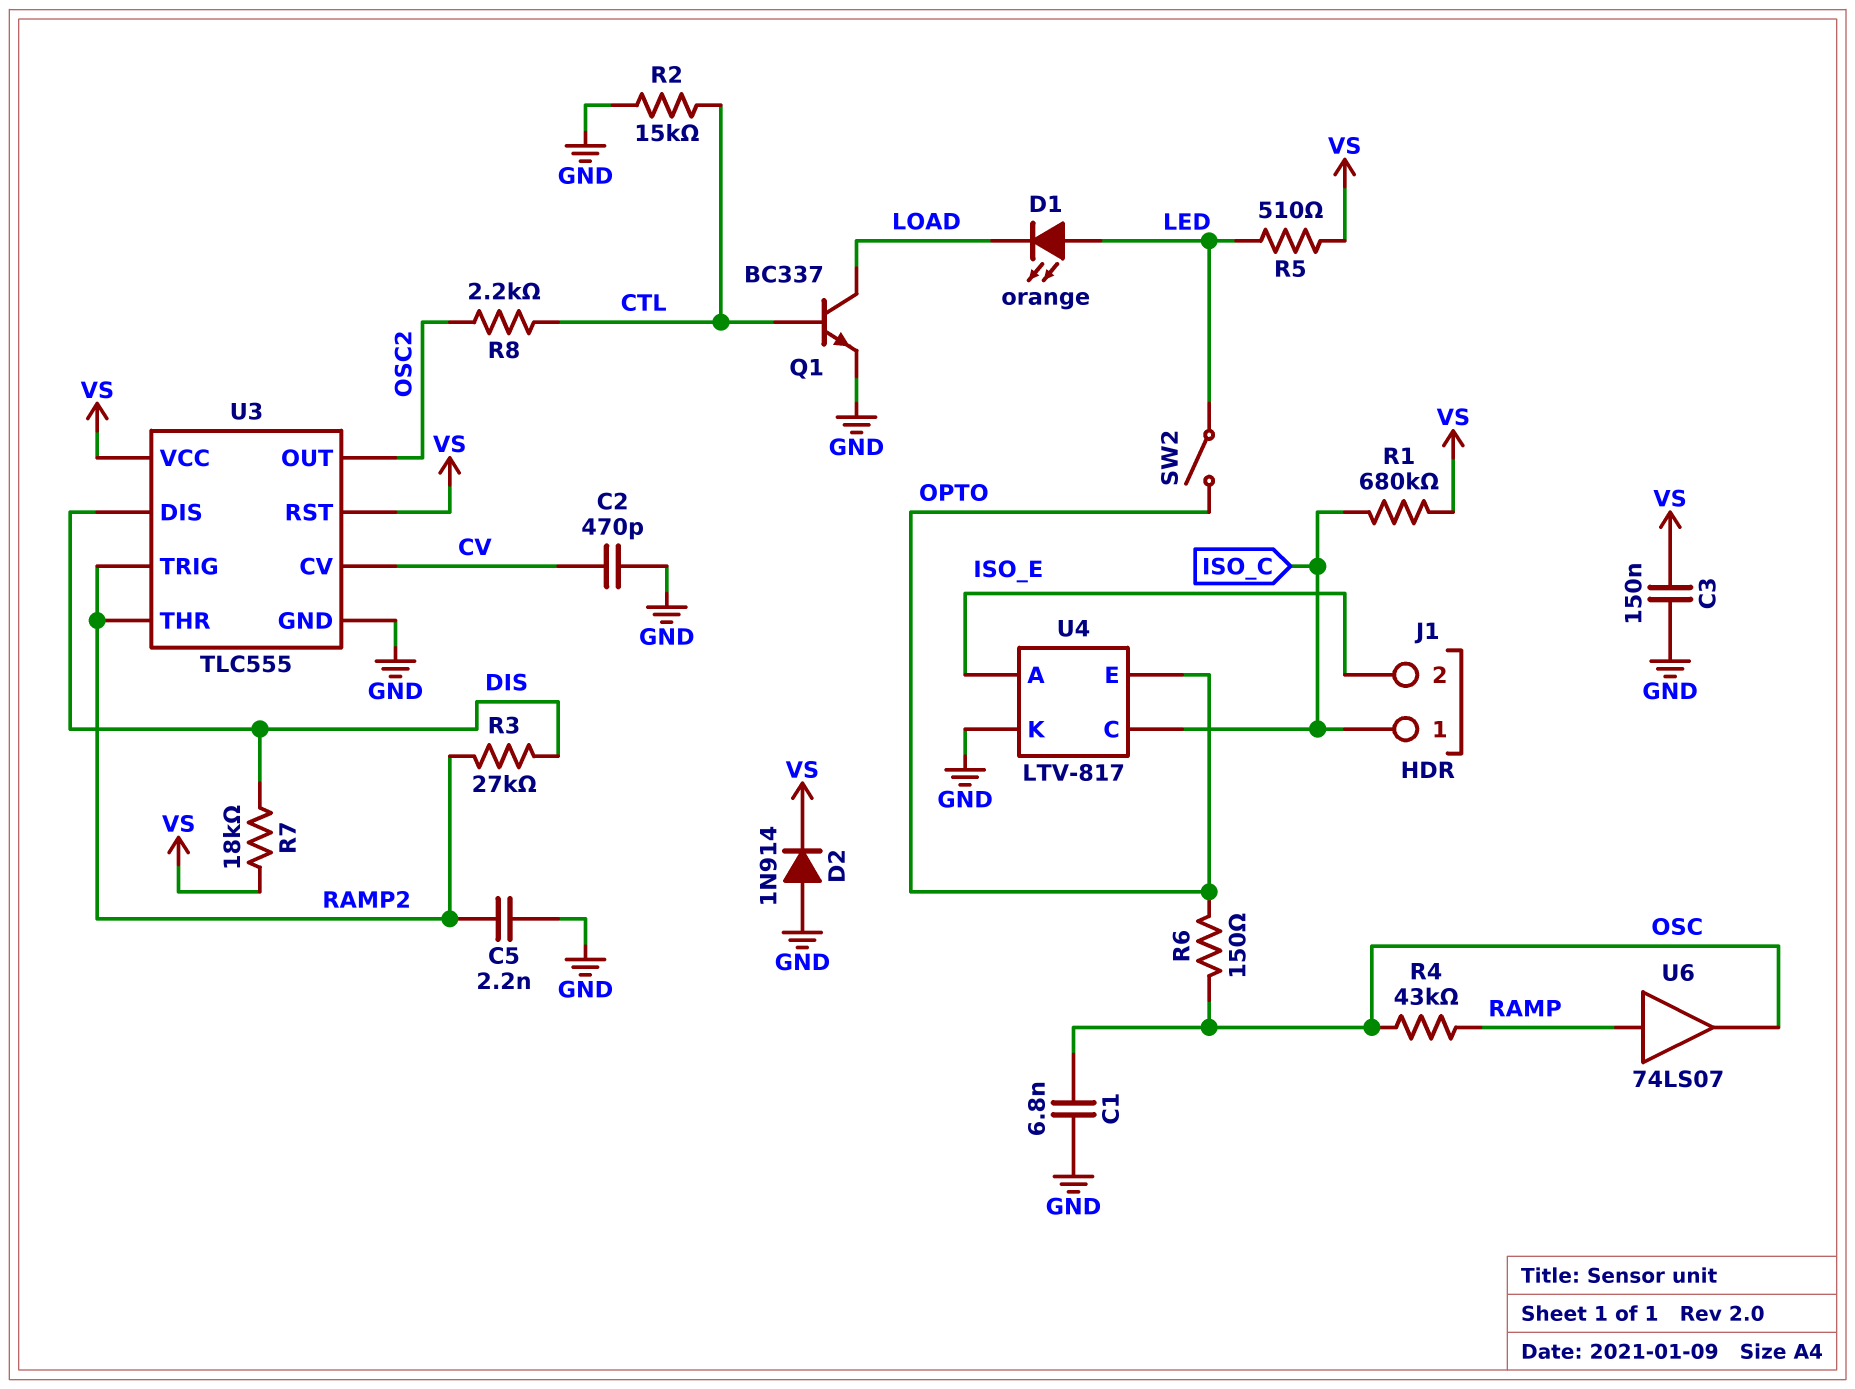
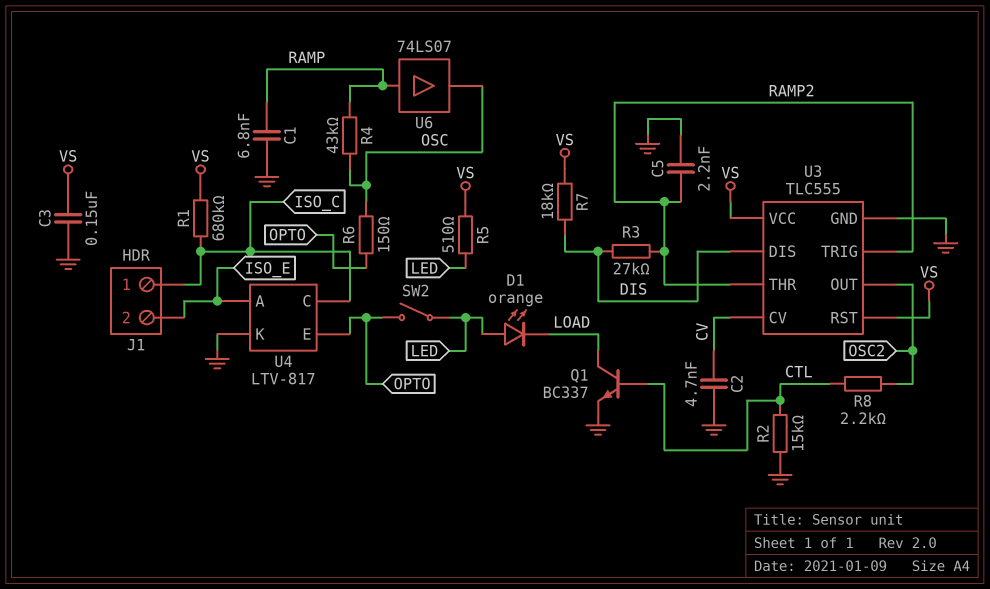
C1: 6.8nF (GND, OSC) -> 6.8nF (GND, RAMP)
C2: 470pF (CV, GND) -> 4.7nF (CV, GND)
D2: diode 1N914 (A GND, K VS) -> none

